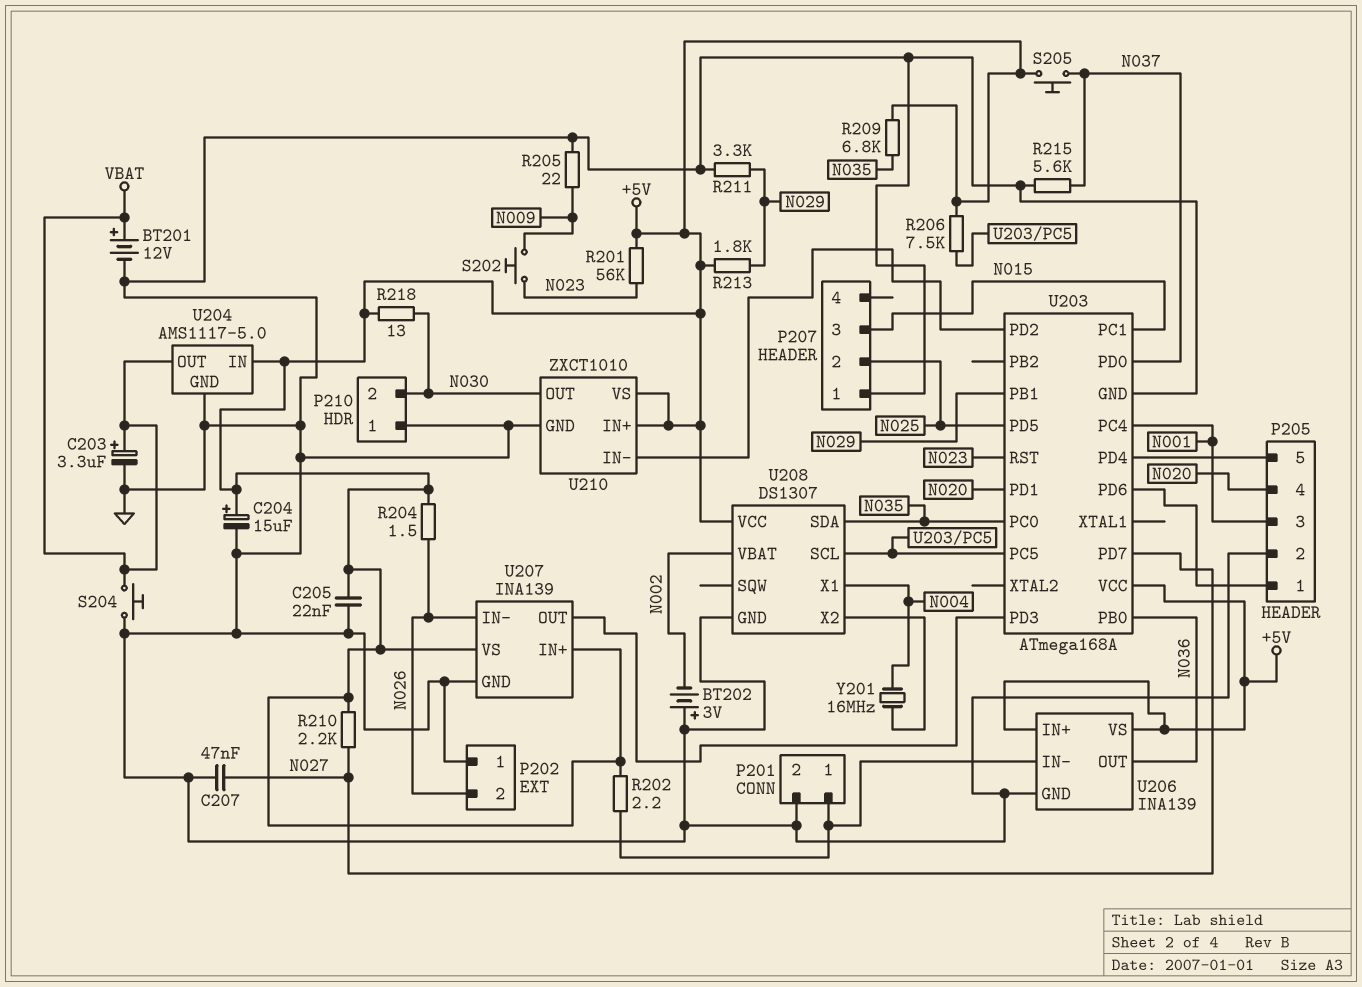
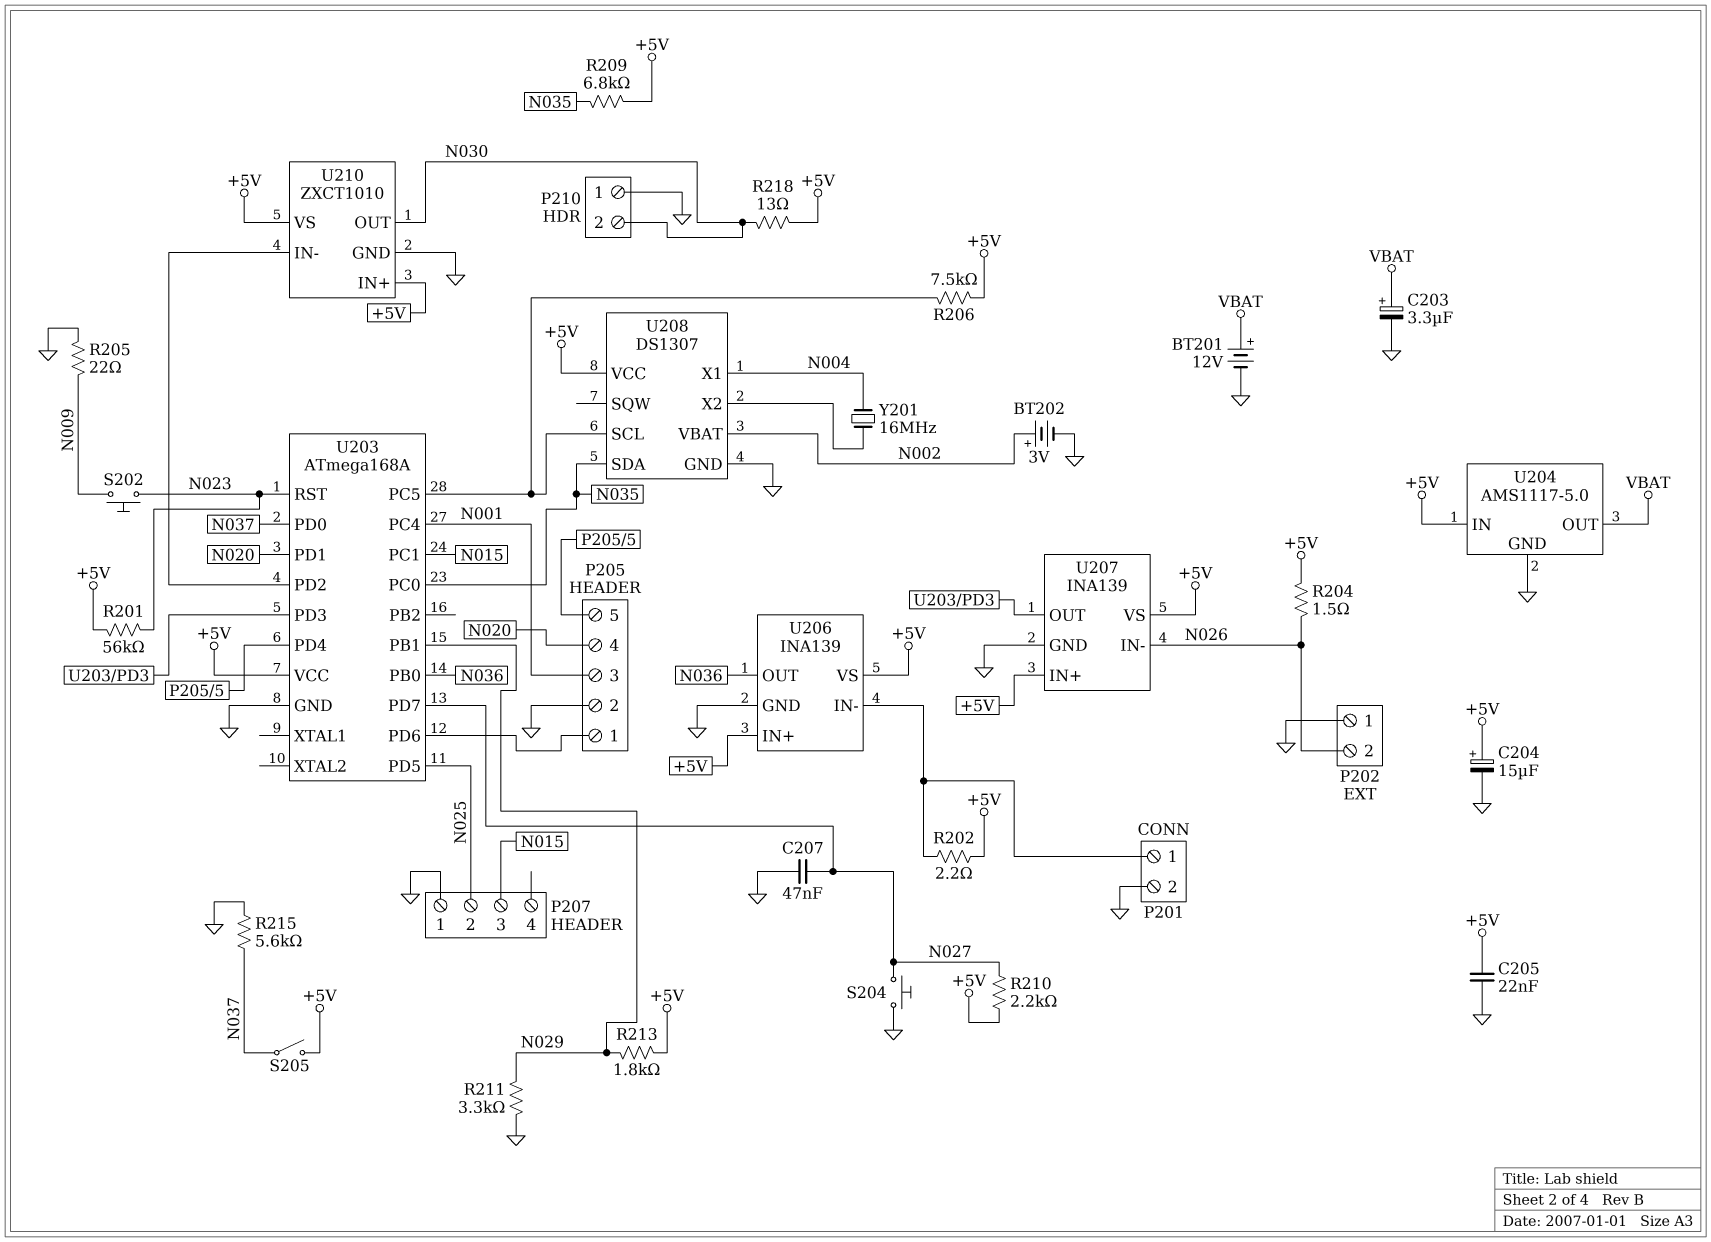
BT202: 3V (plus GND, minus N002) -> 3V (plus N002, minus GND)
S204: button (GND, VBAT) -> button (GND, N027)
S205: button (+5V, N037) -> switch (+5V, N037)

